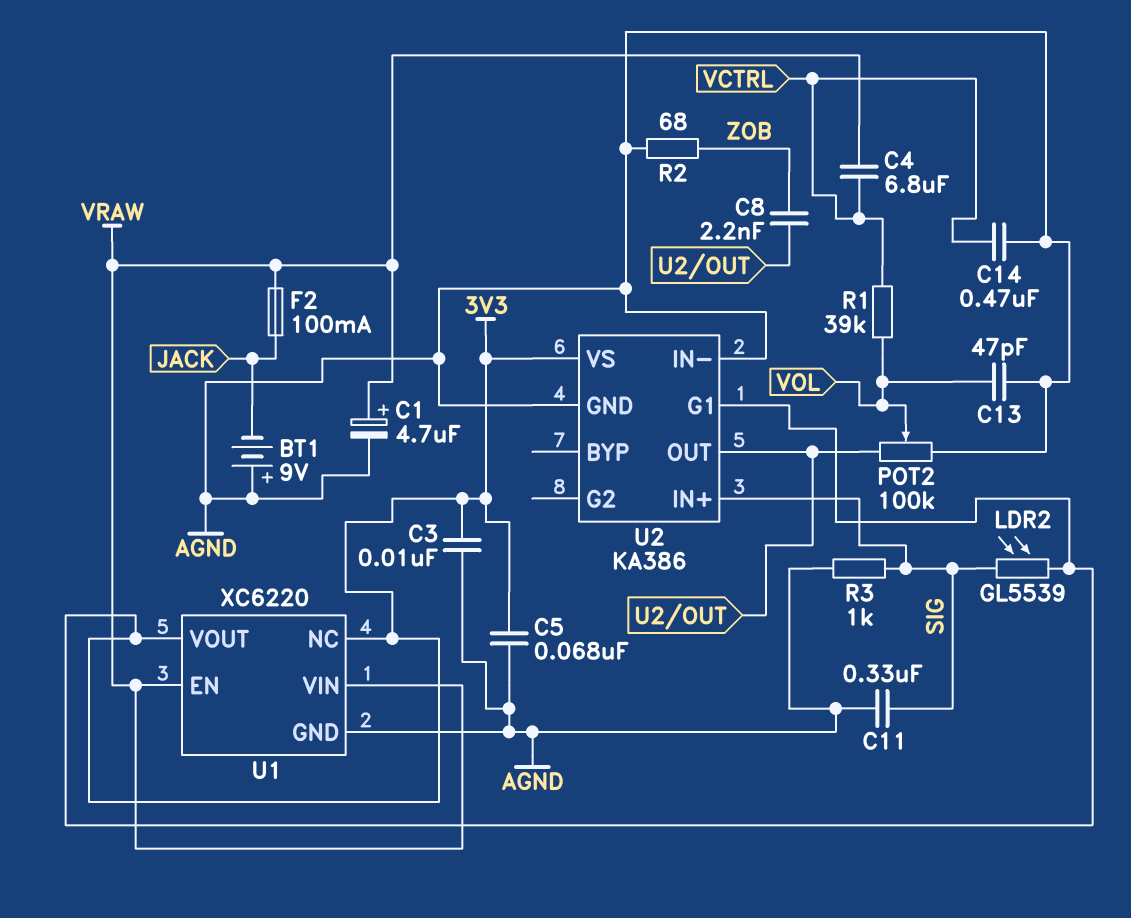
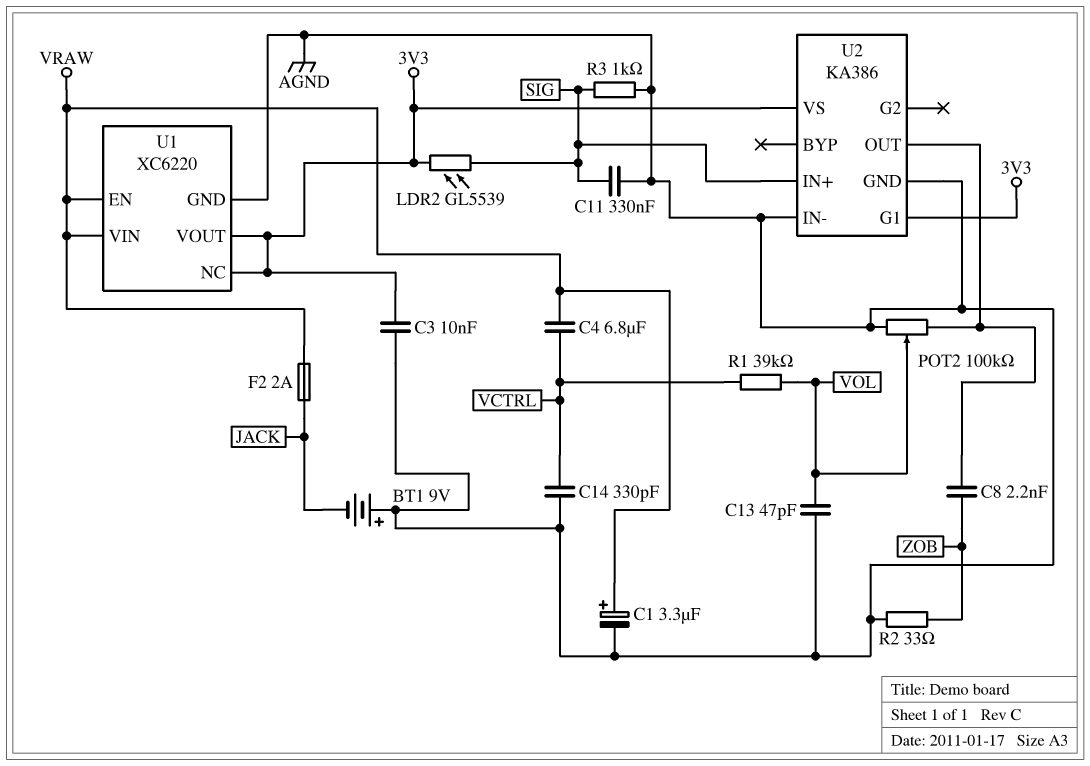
C1: 4.7uF (plus VRAW, minus AGND) -> 3.3uF (plus VRAW, minus AGND)
C5: 68nF (3V3, AGND) -> none
C14: 470nF (AGND, VCTRL) -> 330pF (AGND, VCTRL)
F2: 100mA (JACK, VRAW) -> 2A (JACK, VRAW)
R2: 68 (AGND, ZOB) -> 33 (AGND, ZOB)

